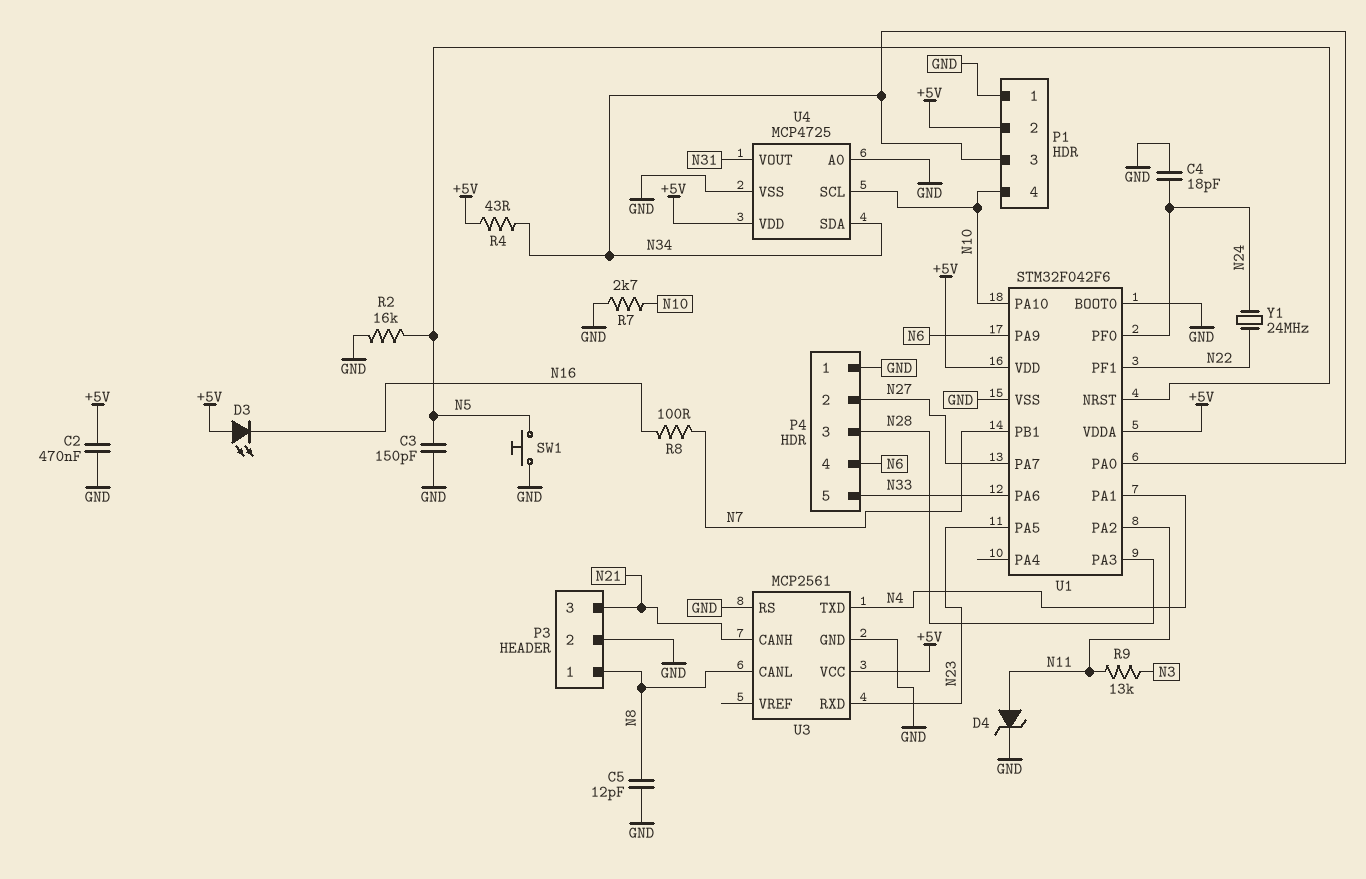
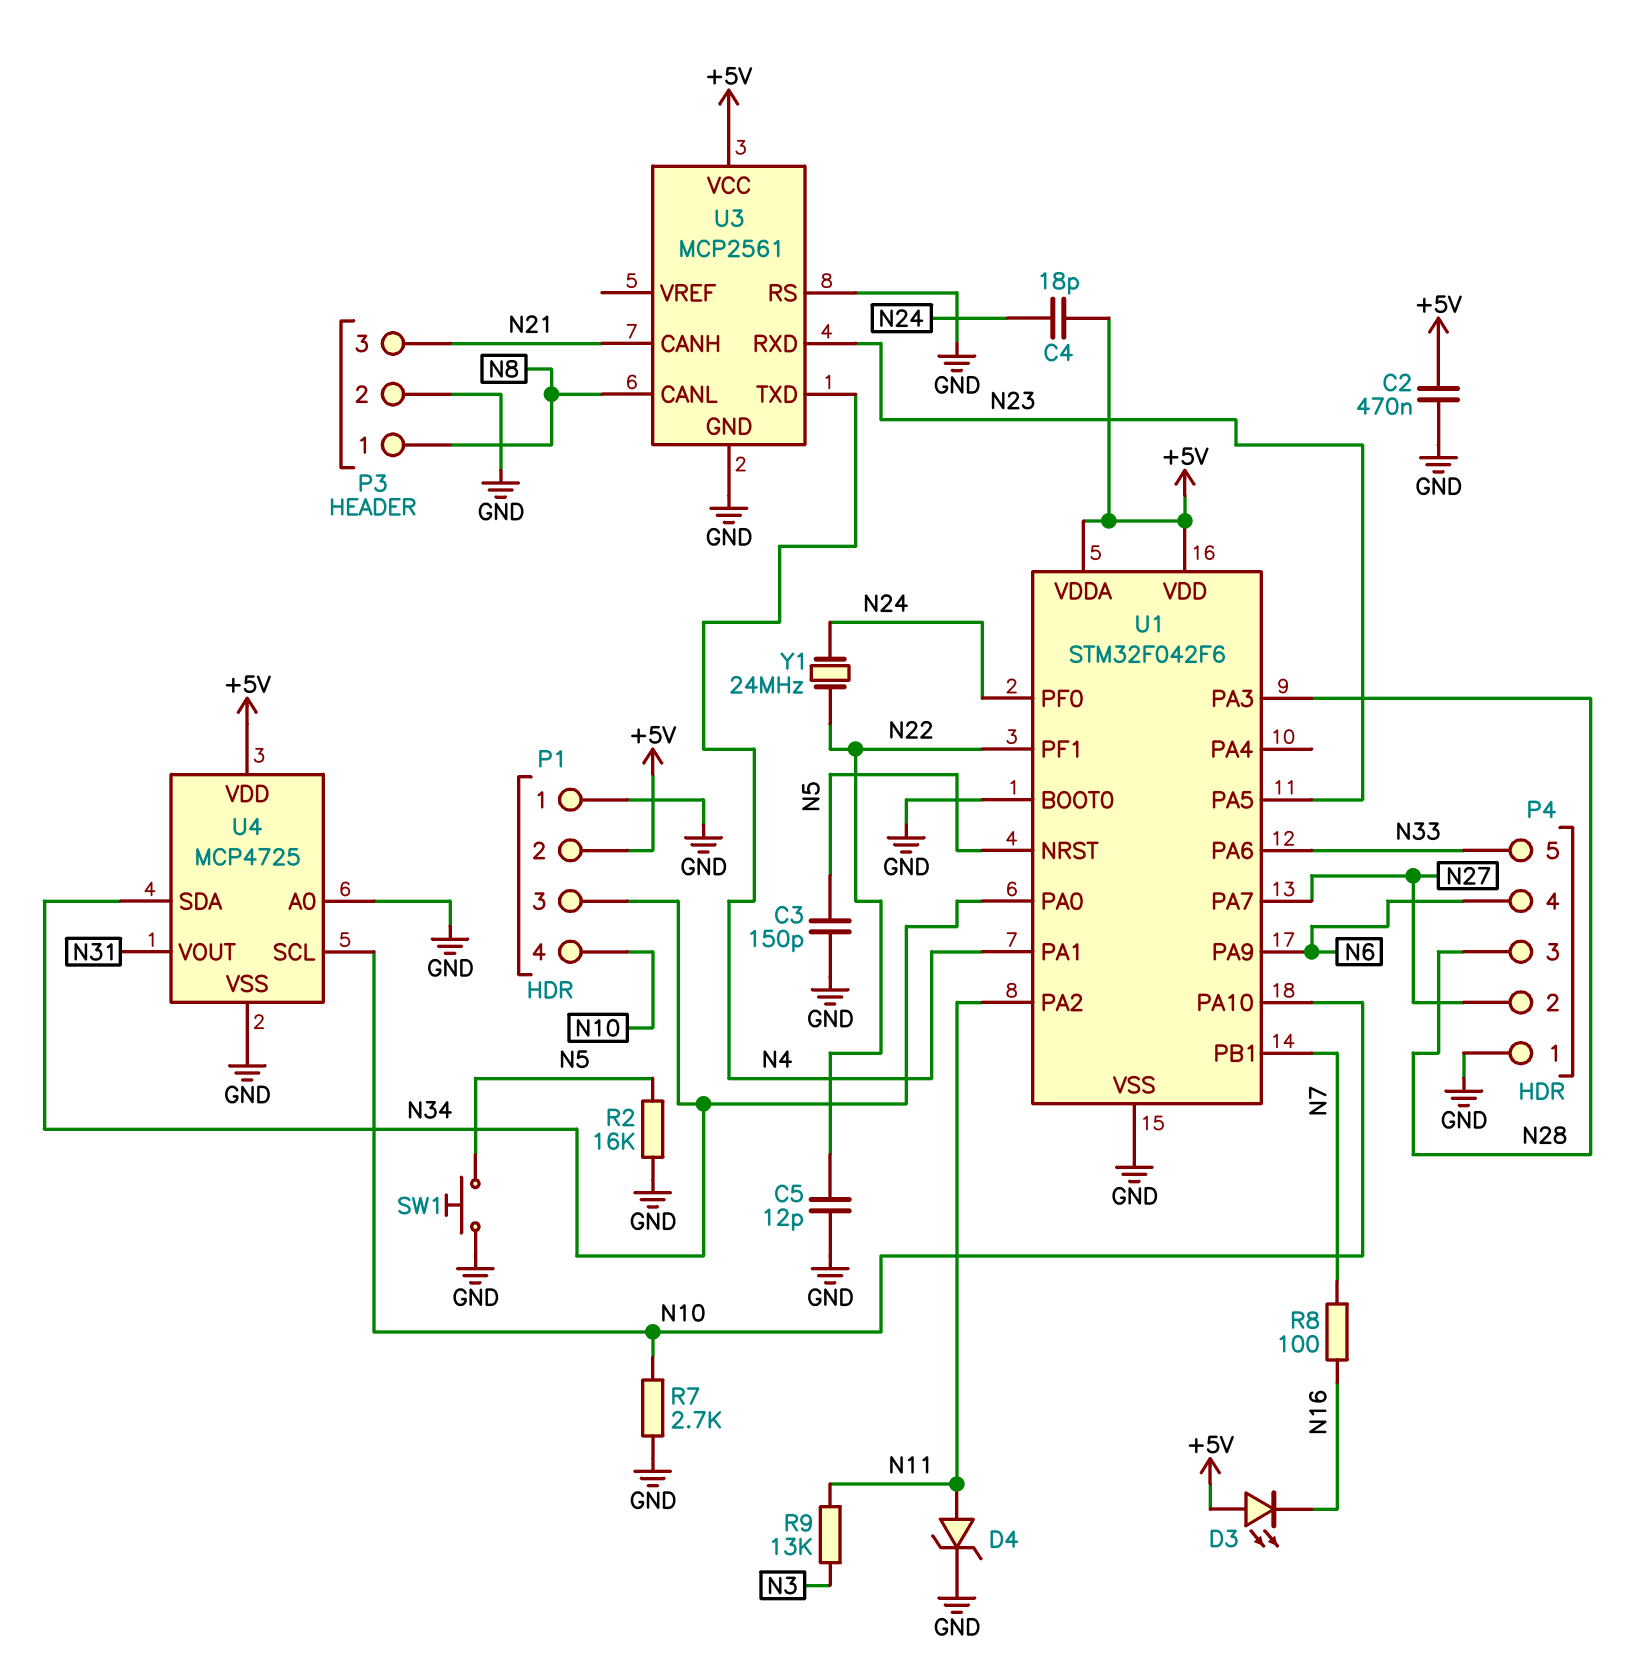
C4: 18pF (GND, N24) -> 18pF (+5V, N24)
C5: 12pF (GND, N8) -> 12pF (GND, N22)
R4: 43 (+5V, N34) -> none

